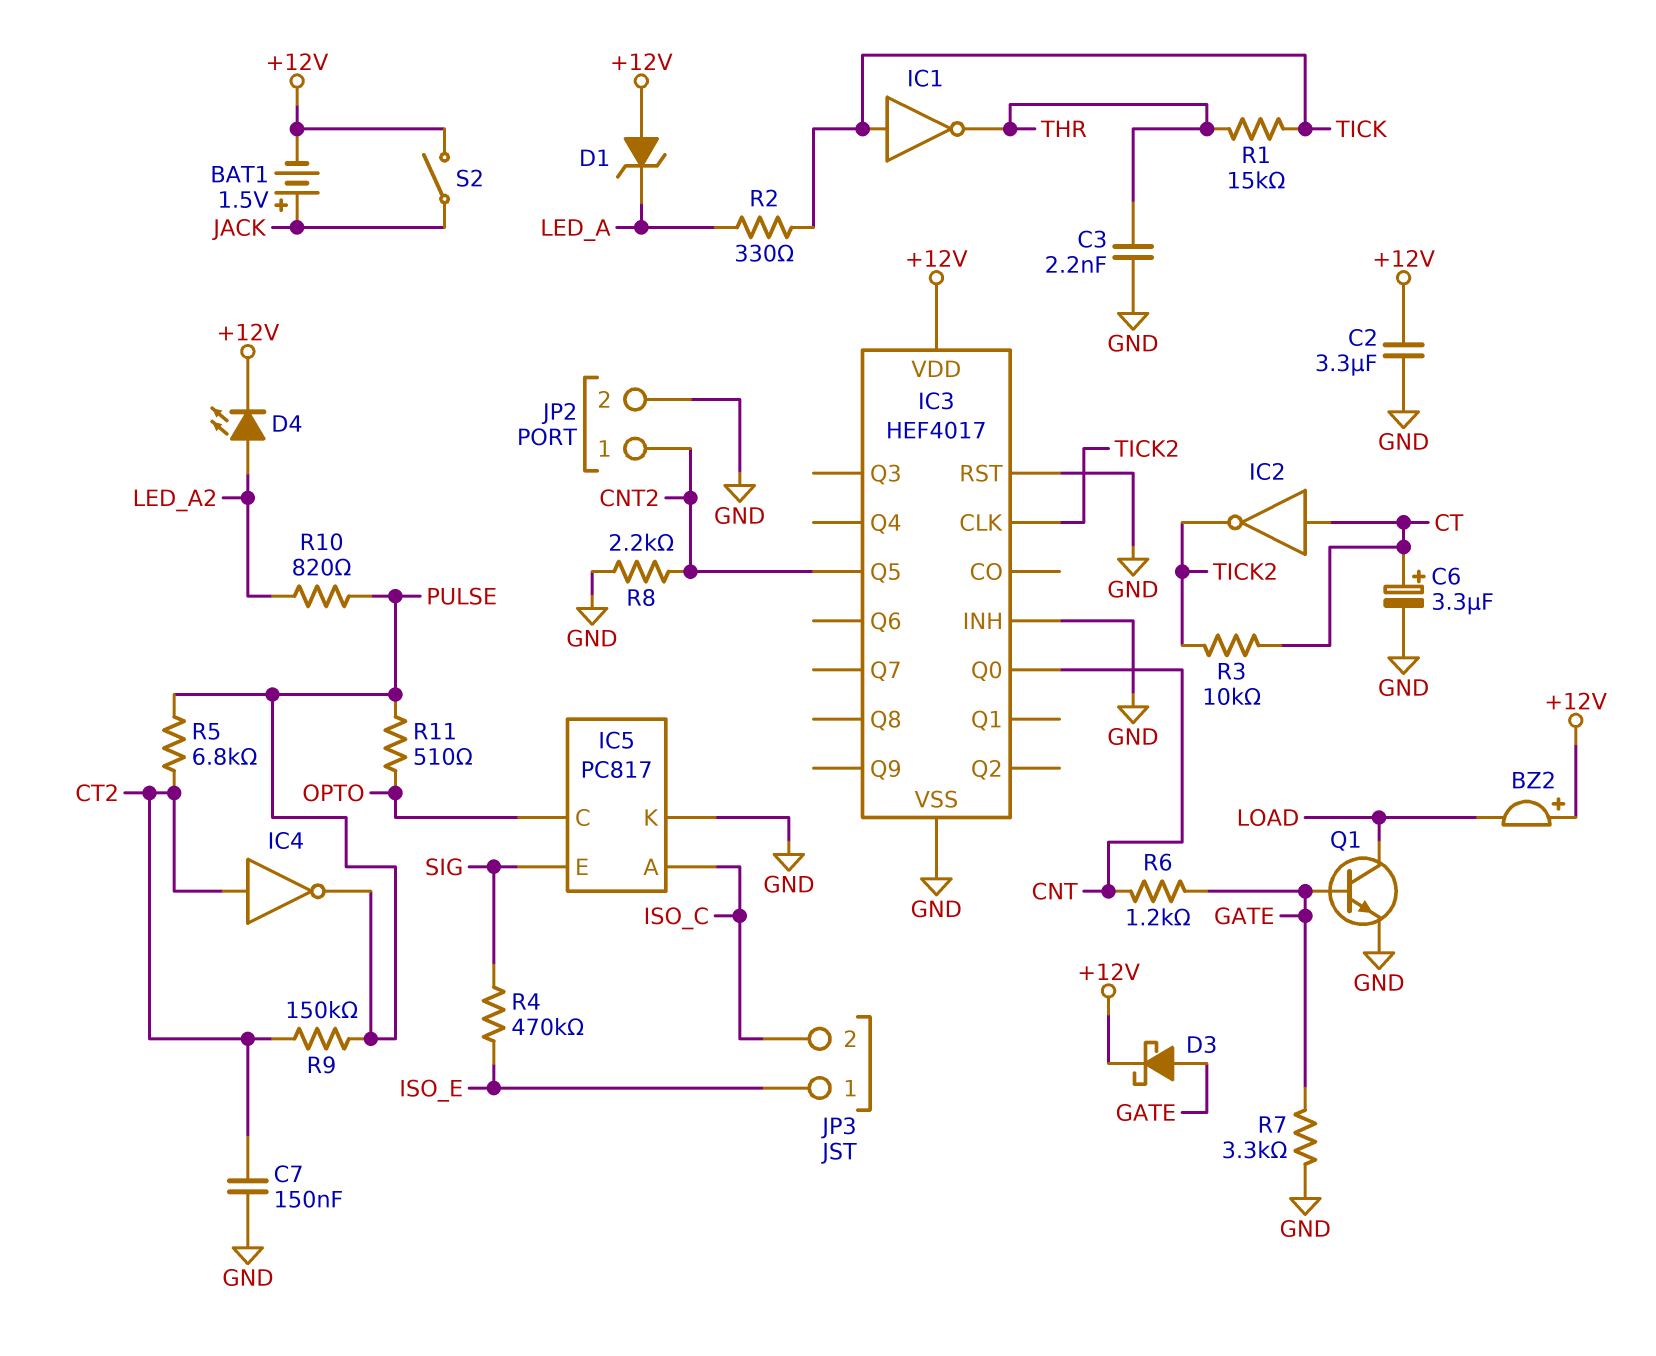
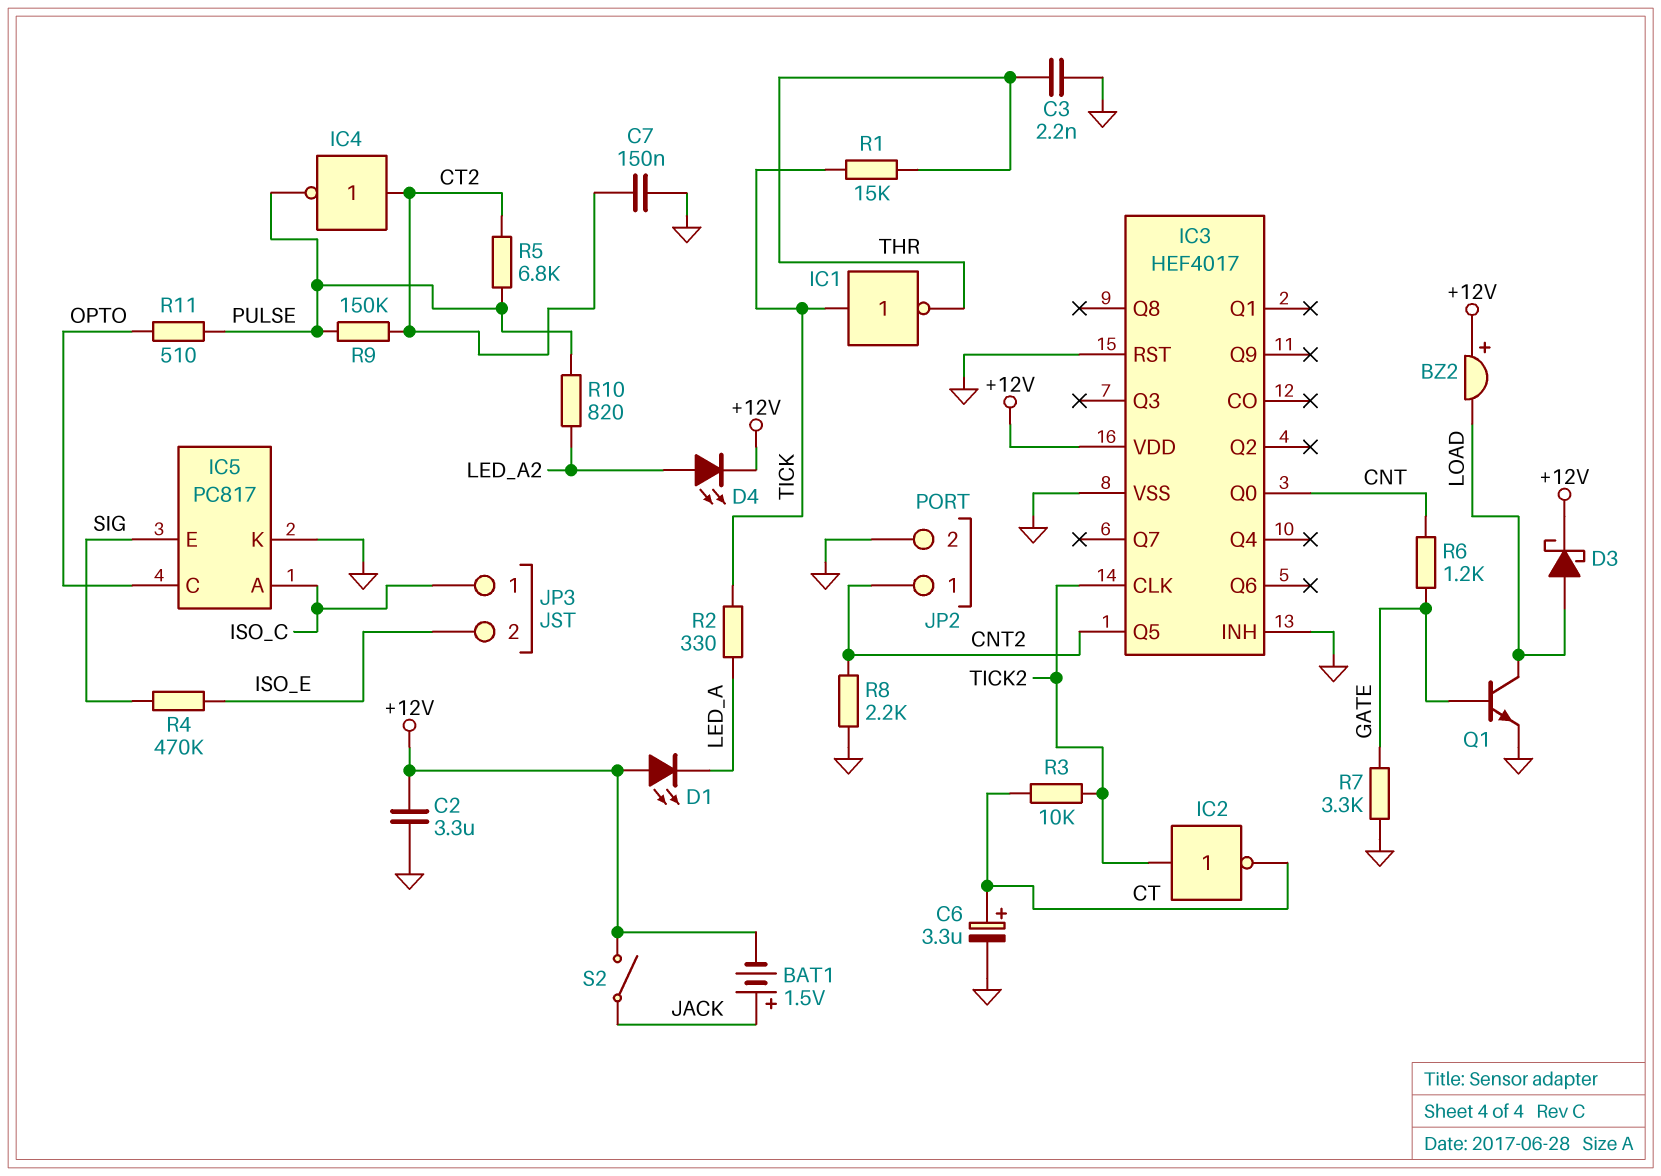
D1: zener (A +12V, K LED_A) -> LED (A +12V, K LED_A)
D3: schottky (A GATE, K +12V) -> schottky (A LOAD, K +12V)
IC2: NOT (in CT, out TICK2) -> NOT (in TICK2, out CT)
JP3 pin 1: ISO_E -> ISO_C
JP3 pin 2: ISO_C -> ISO_E

